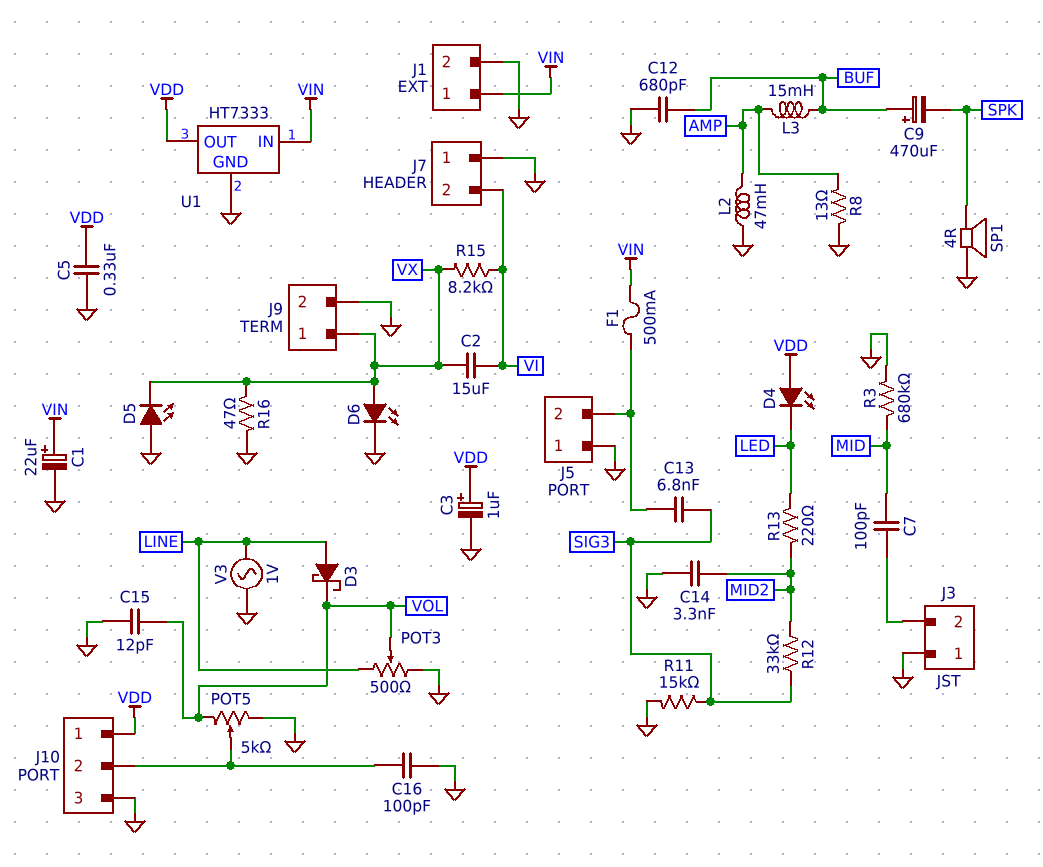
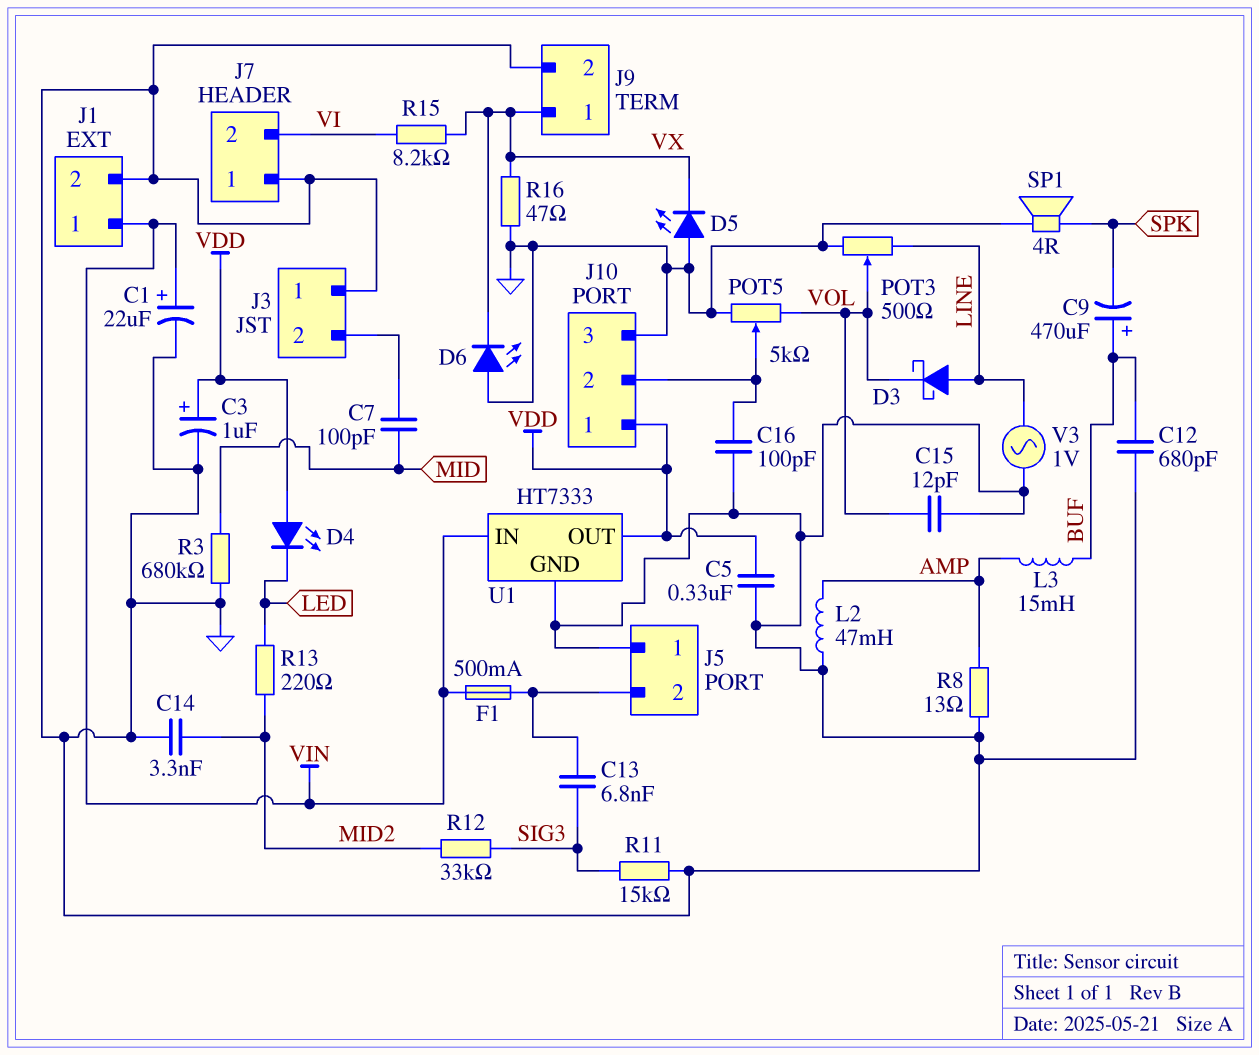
C2: 15uF (VI, VX) -> none
D6: LED (A VX, K GND) -> LED (A GND, K VX)

